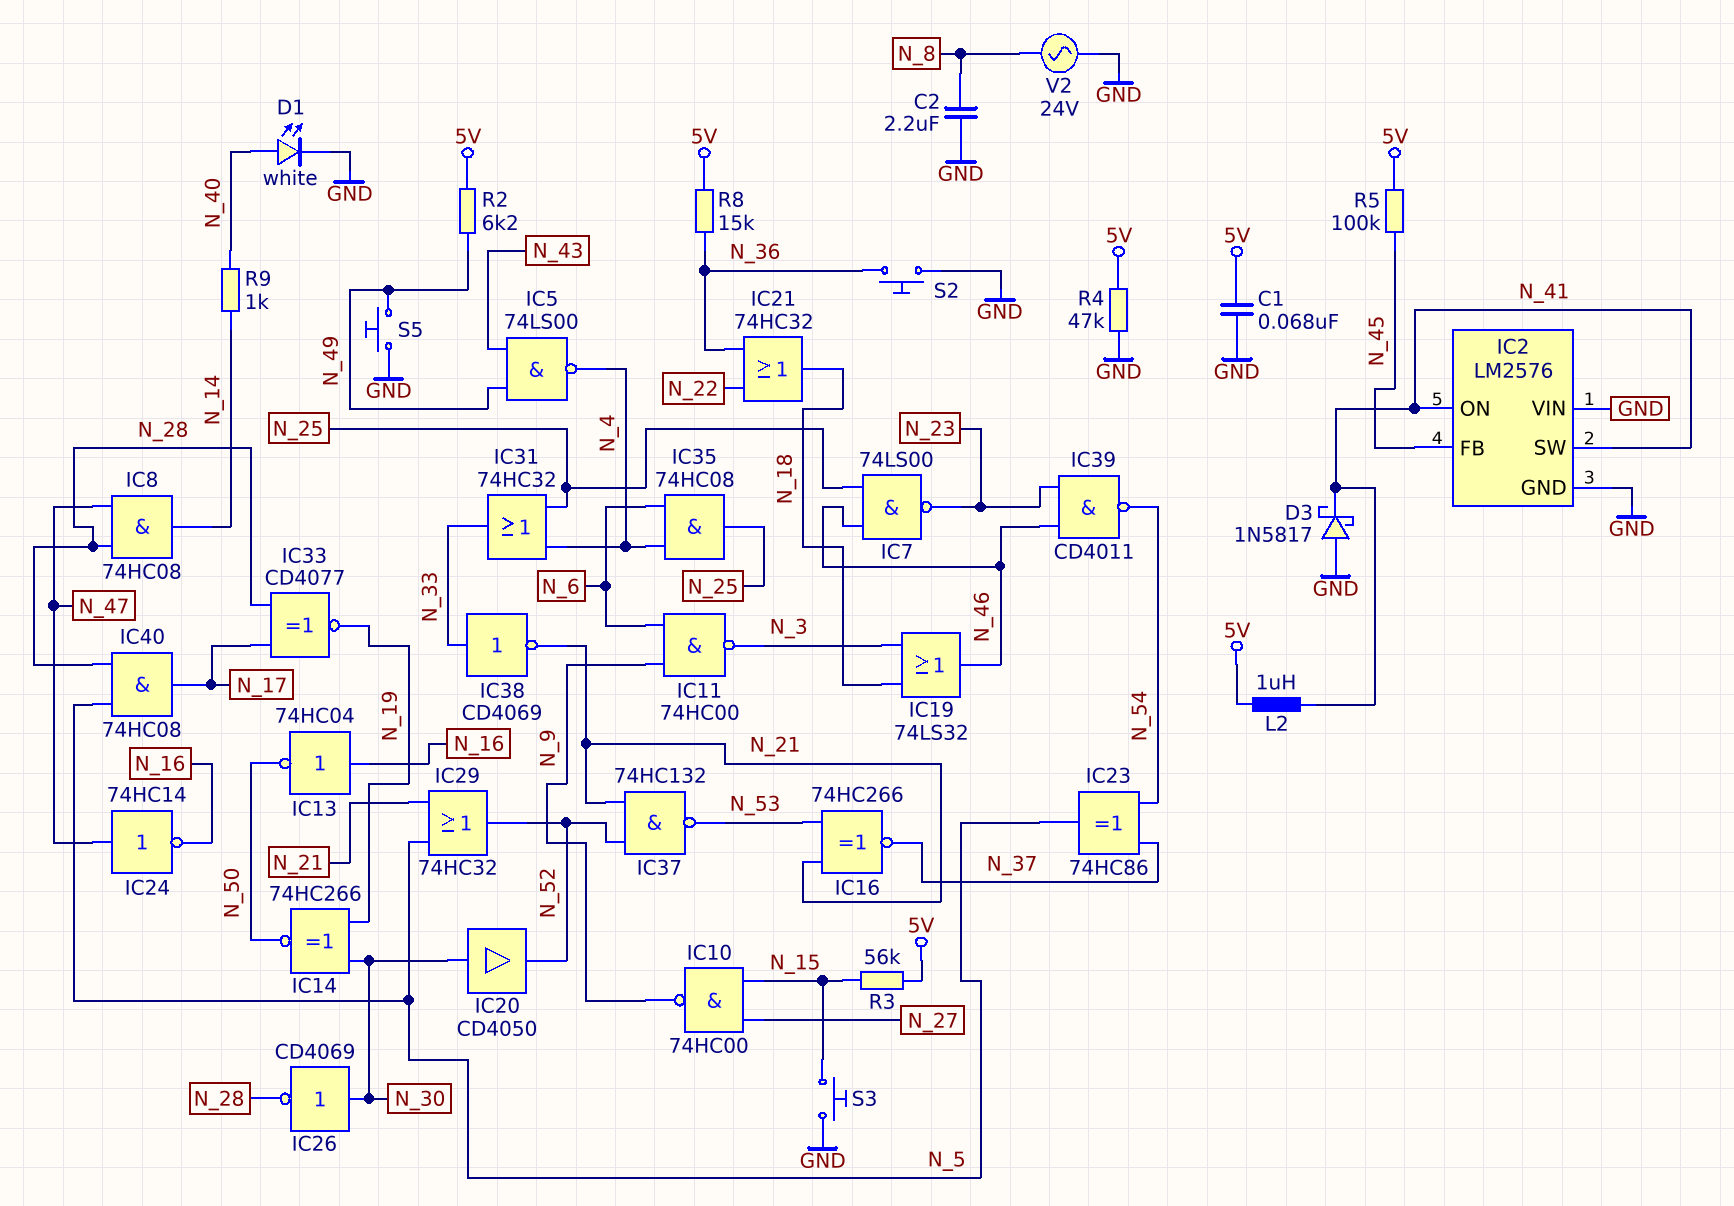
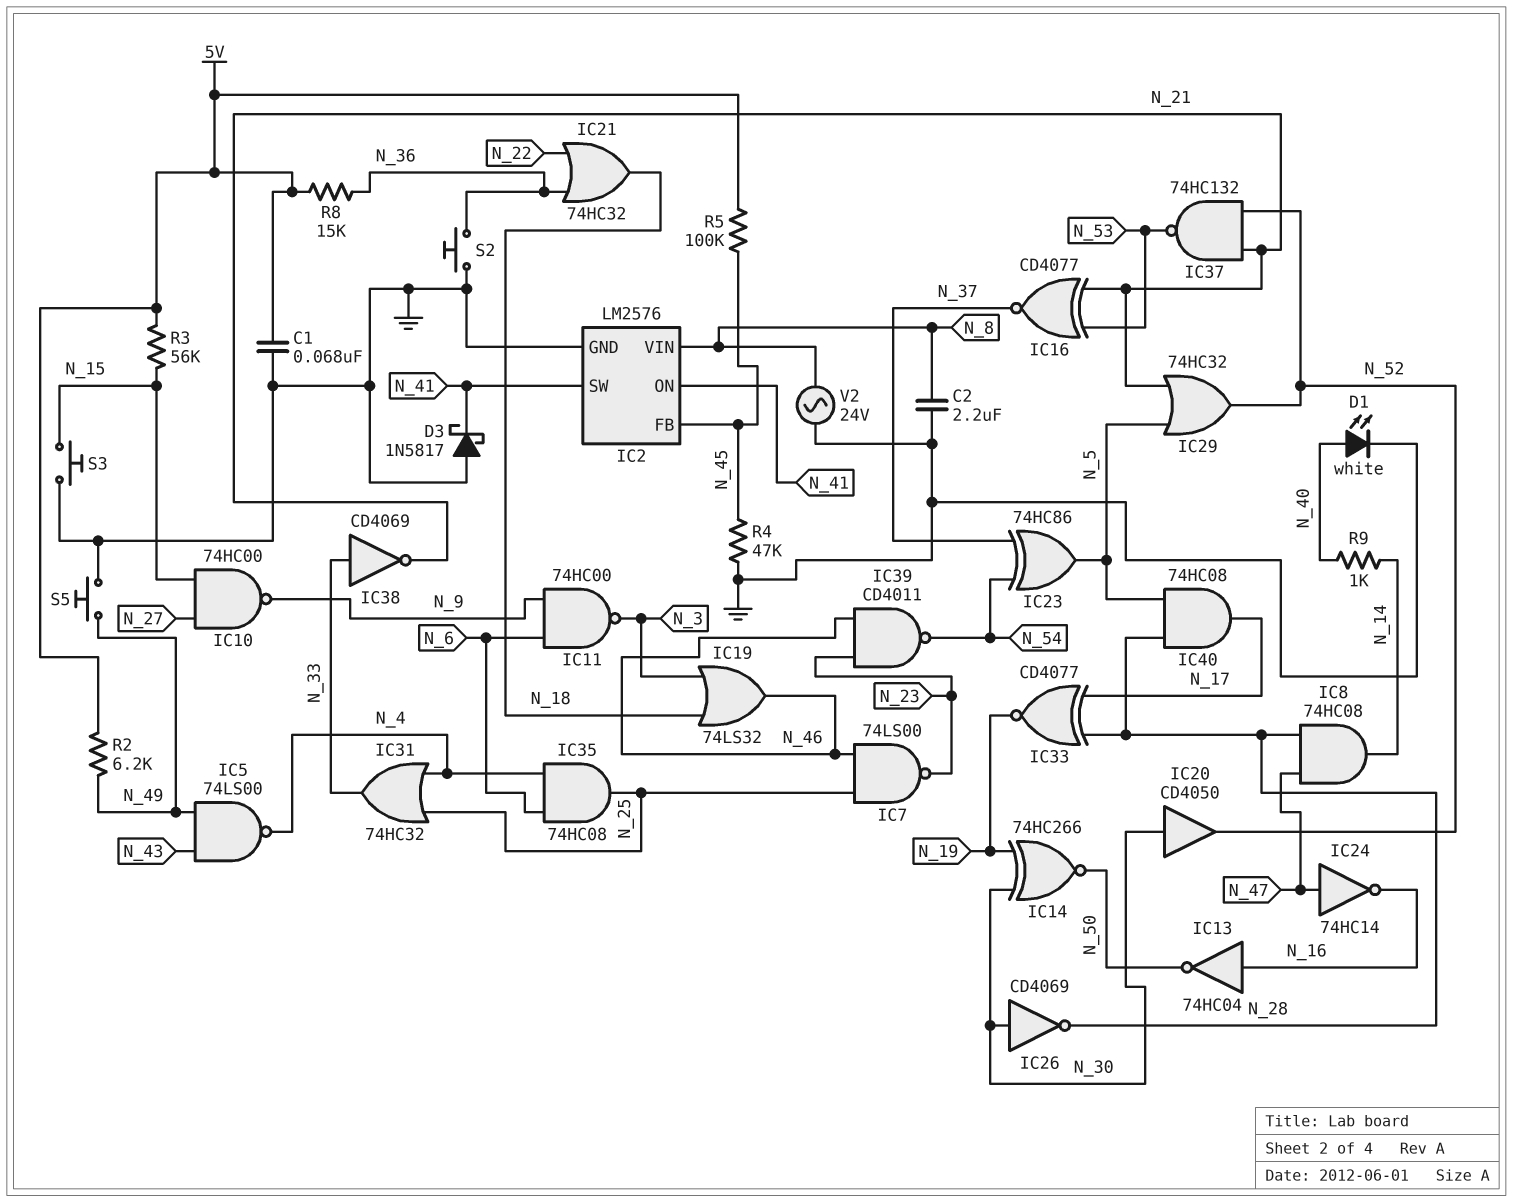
IC2 pin VIN: GND -> N_8
IC16: XNOR 74HC266 (in N_21, in N_53, out N_37) -> XNOR CD4077 (in N_21, in N_53, out N_37)
L2: 1uH (5V, N_41) -> none
R4: 47k (5V, GND) -> 47k (GND, N_45)

